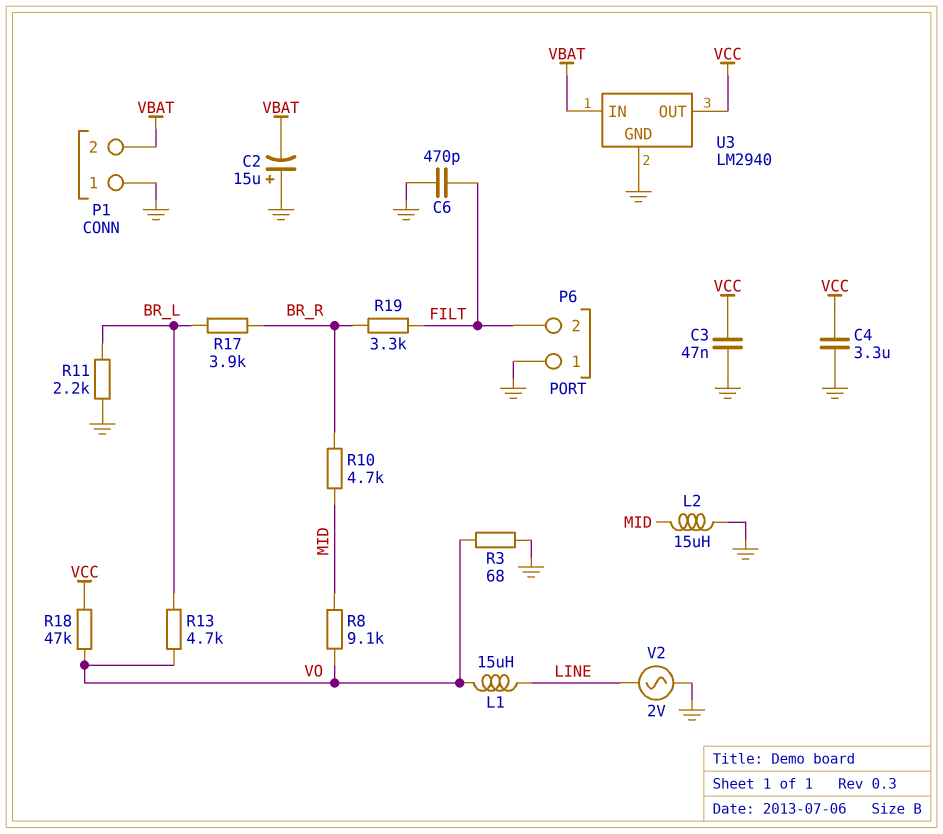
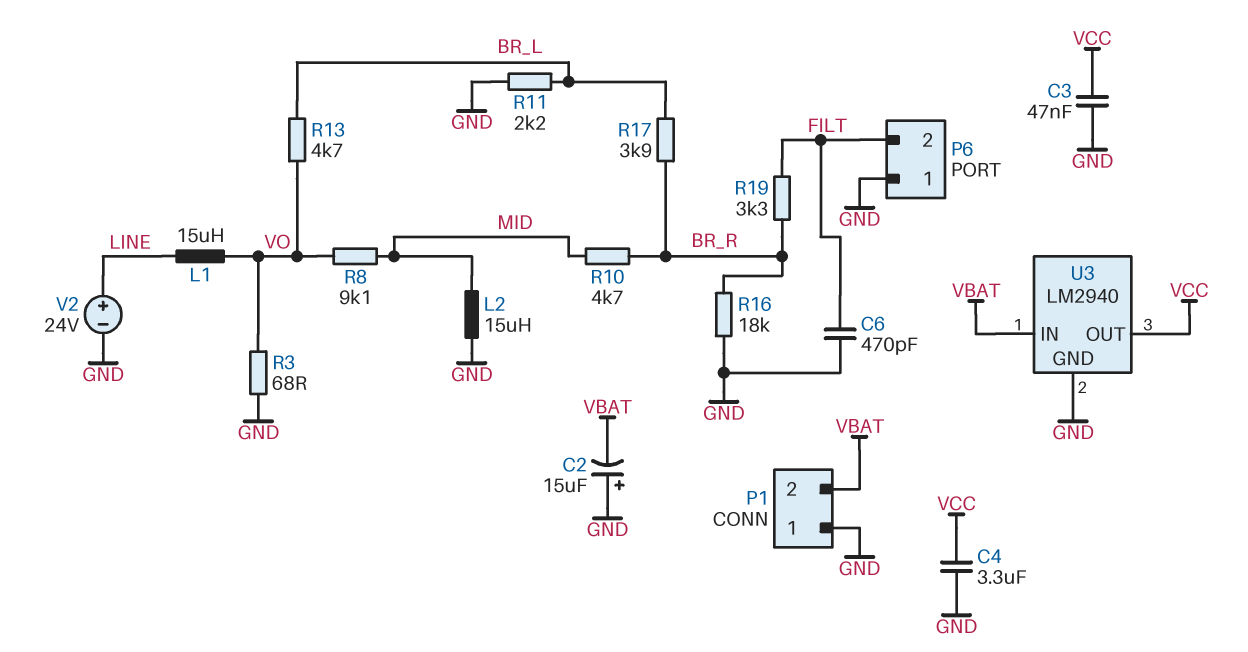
R16: none -> 18k (BR_R, GND)
R18: 47k (VCC, VO) -> none
V2: AC 2V (GND, LINE) -> 24V (plus LINE, minus GND)

